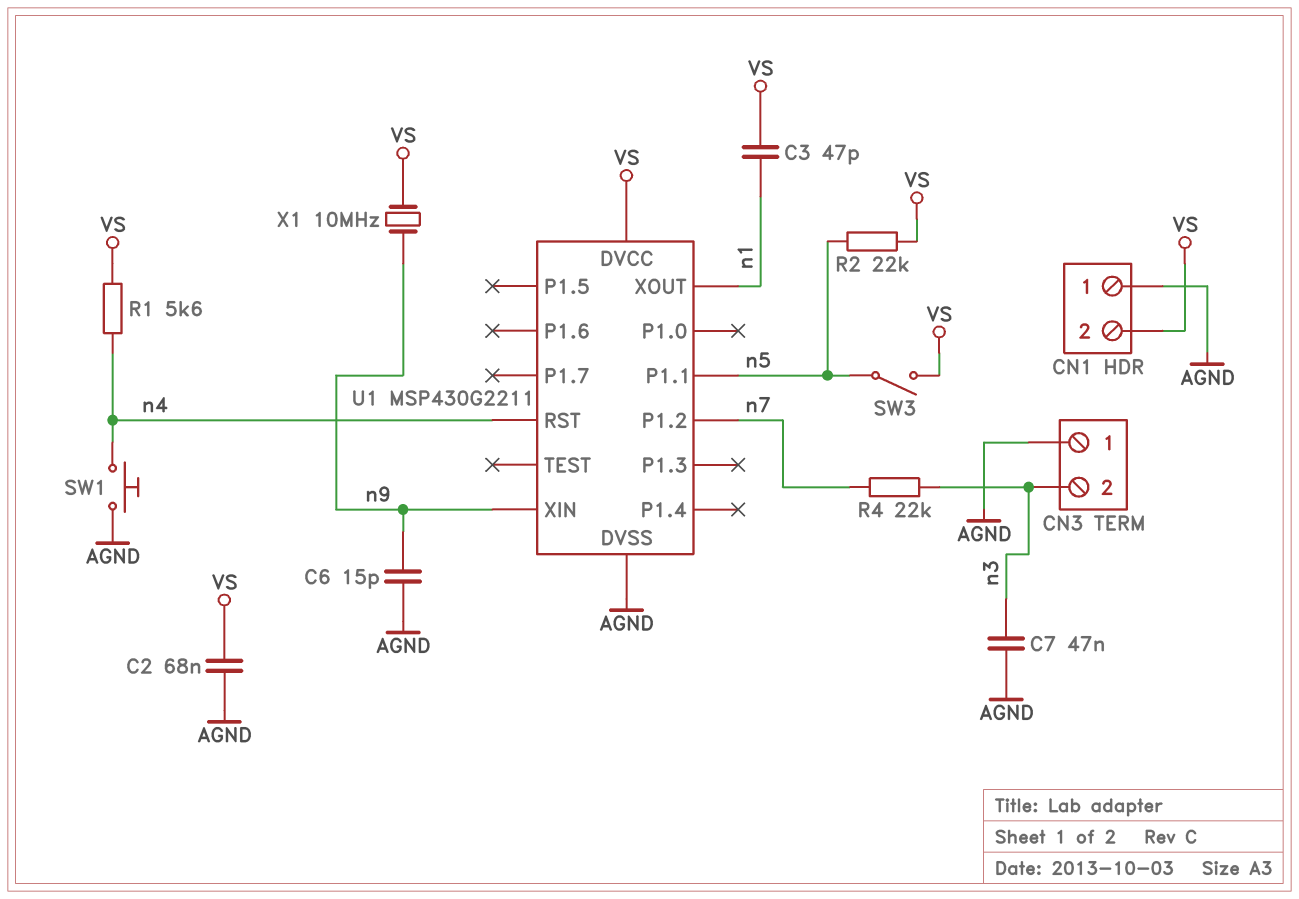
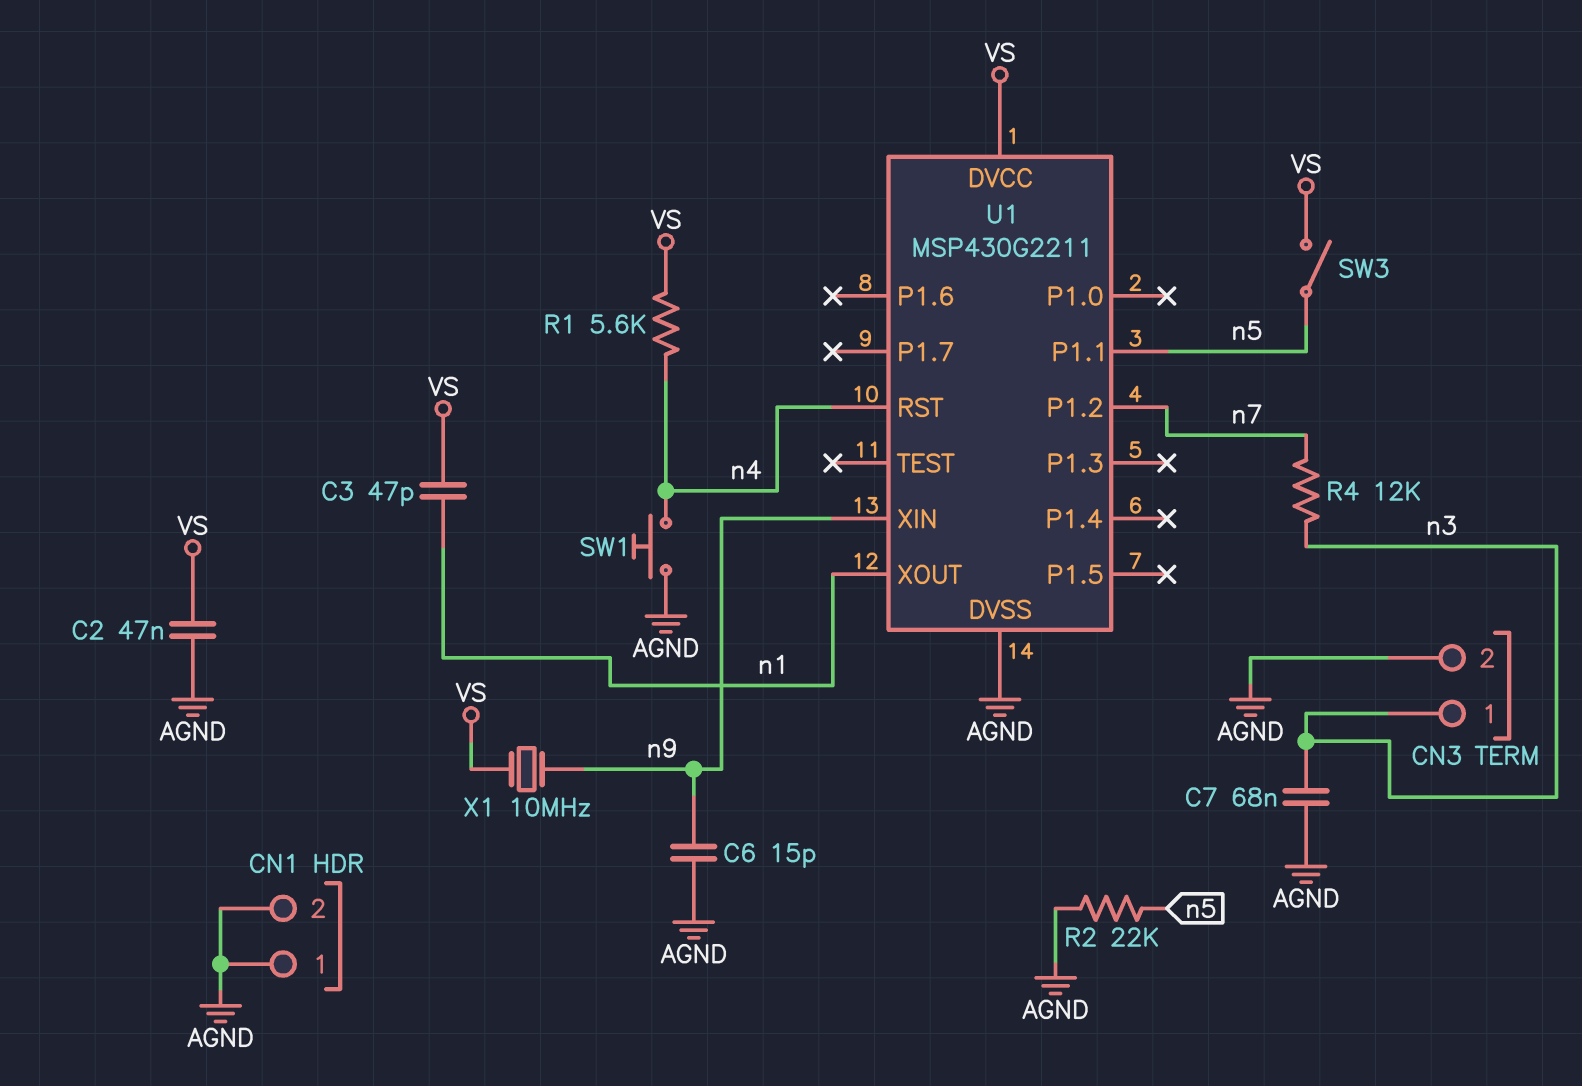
C2: 68nF (AGND, VS) -> 47nF (AGND, VS)
C7: 47nF (AGND, n3) -> 68nF (AGND, n3)
CN1 pin 2: VS -> AGND
CN3 pin 1: AGND -> n3
CN3 pin 2: n3 -> AGND
R2: 22k (VS, n5) -> 22k (AGND, n5)
R4: 22k (n3, n7) -> 12k (n3, n7)

